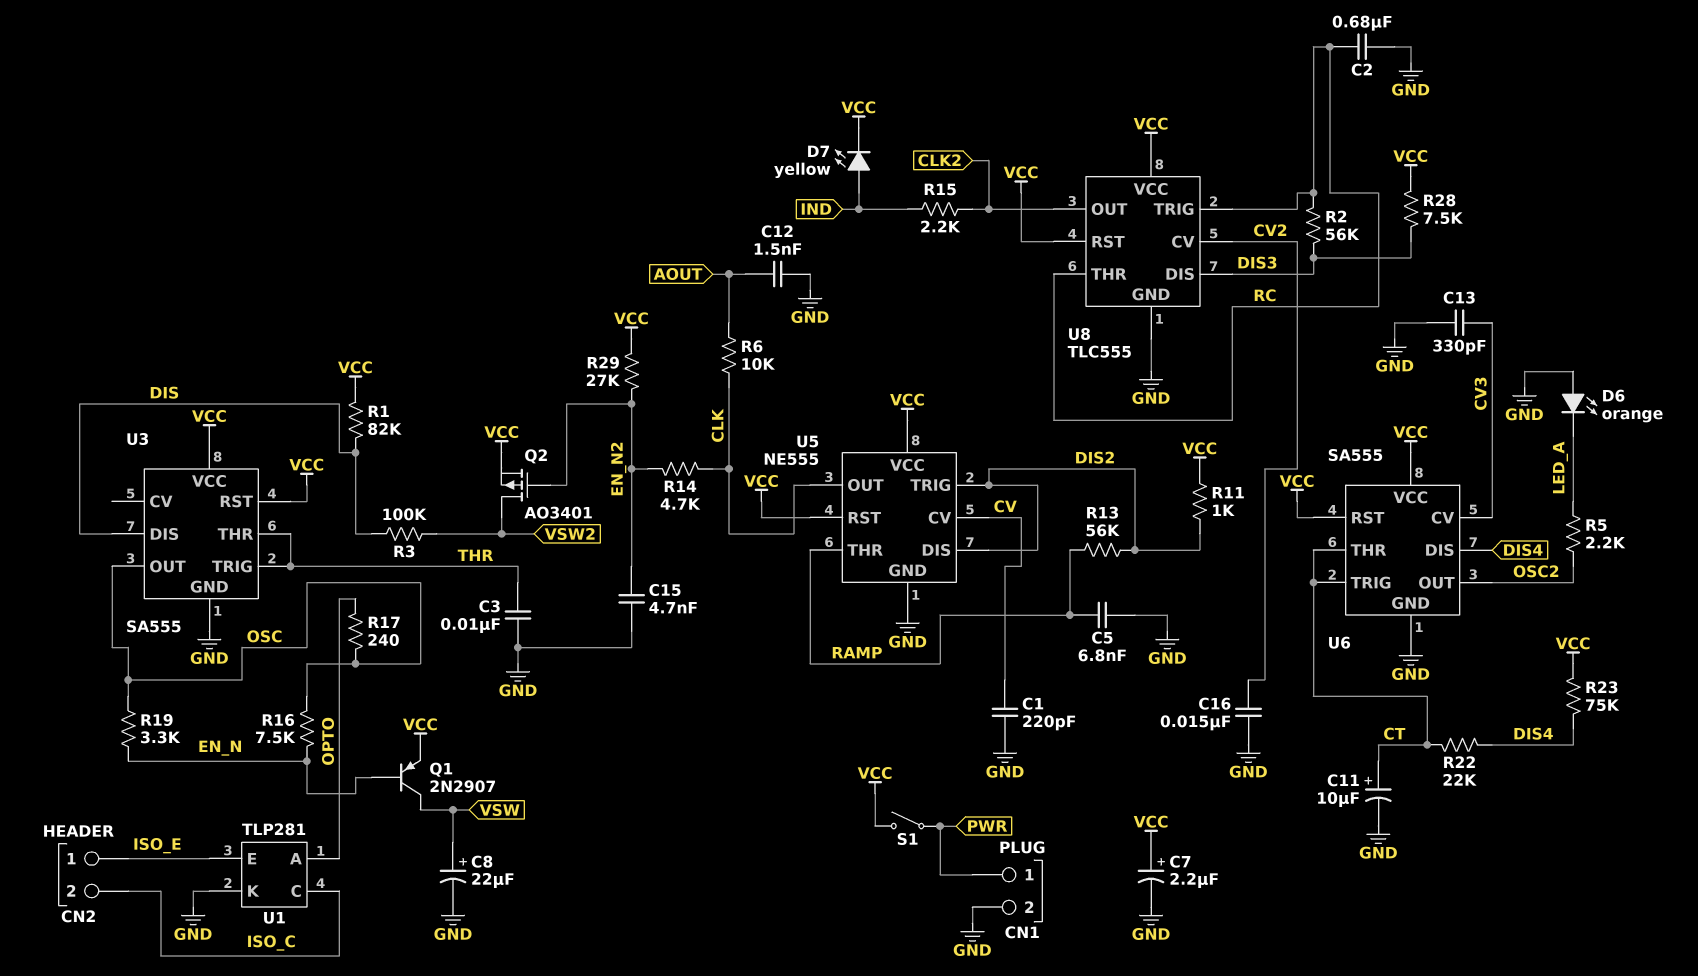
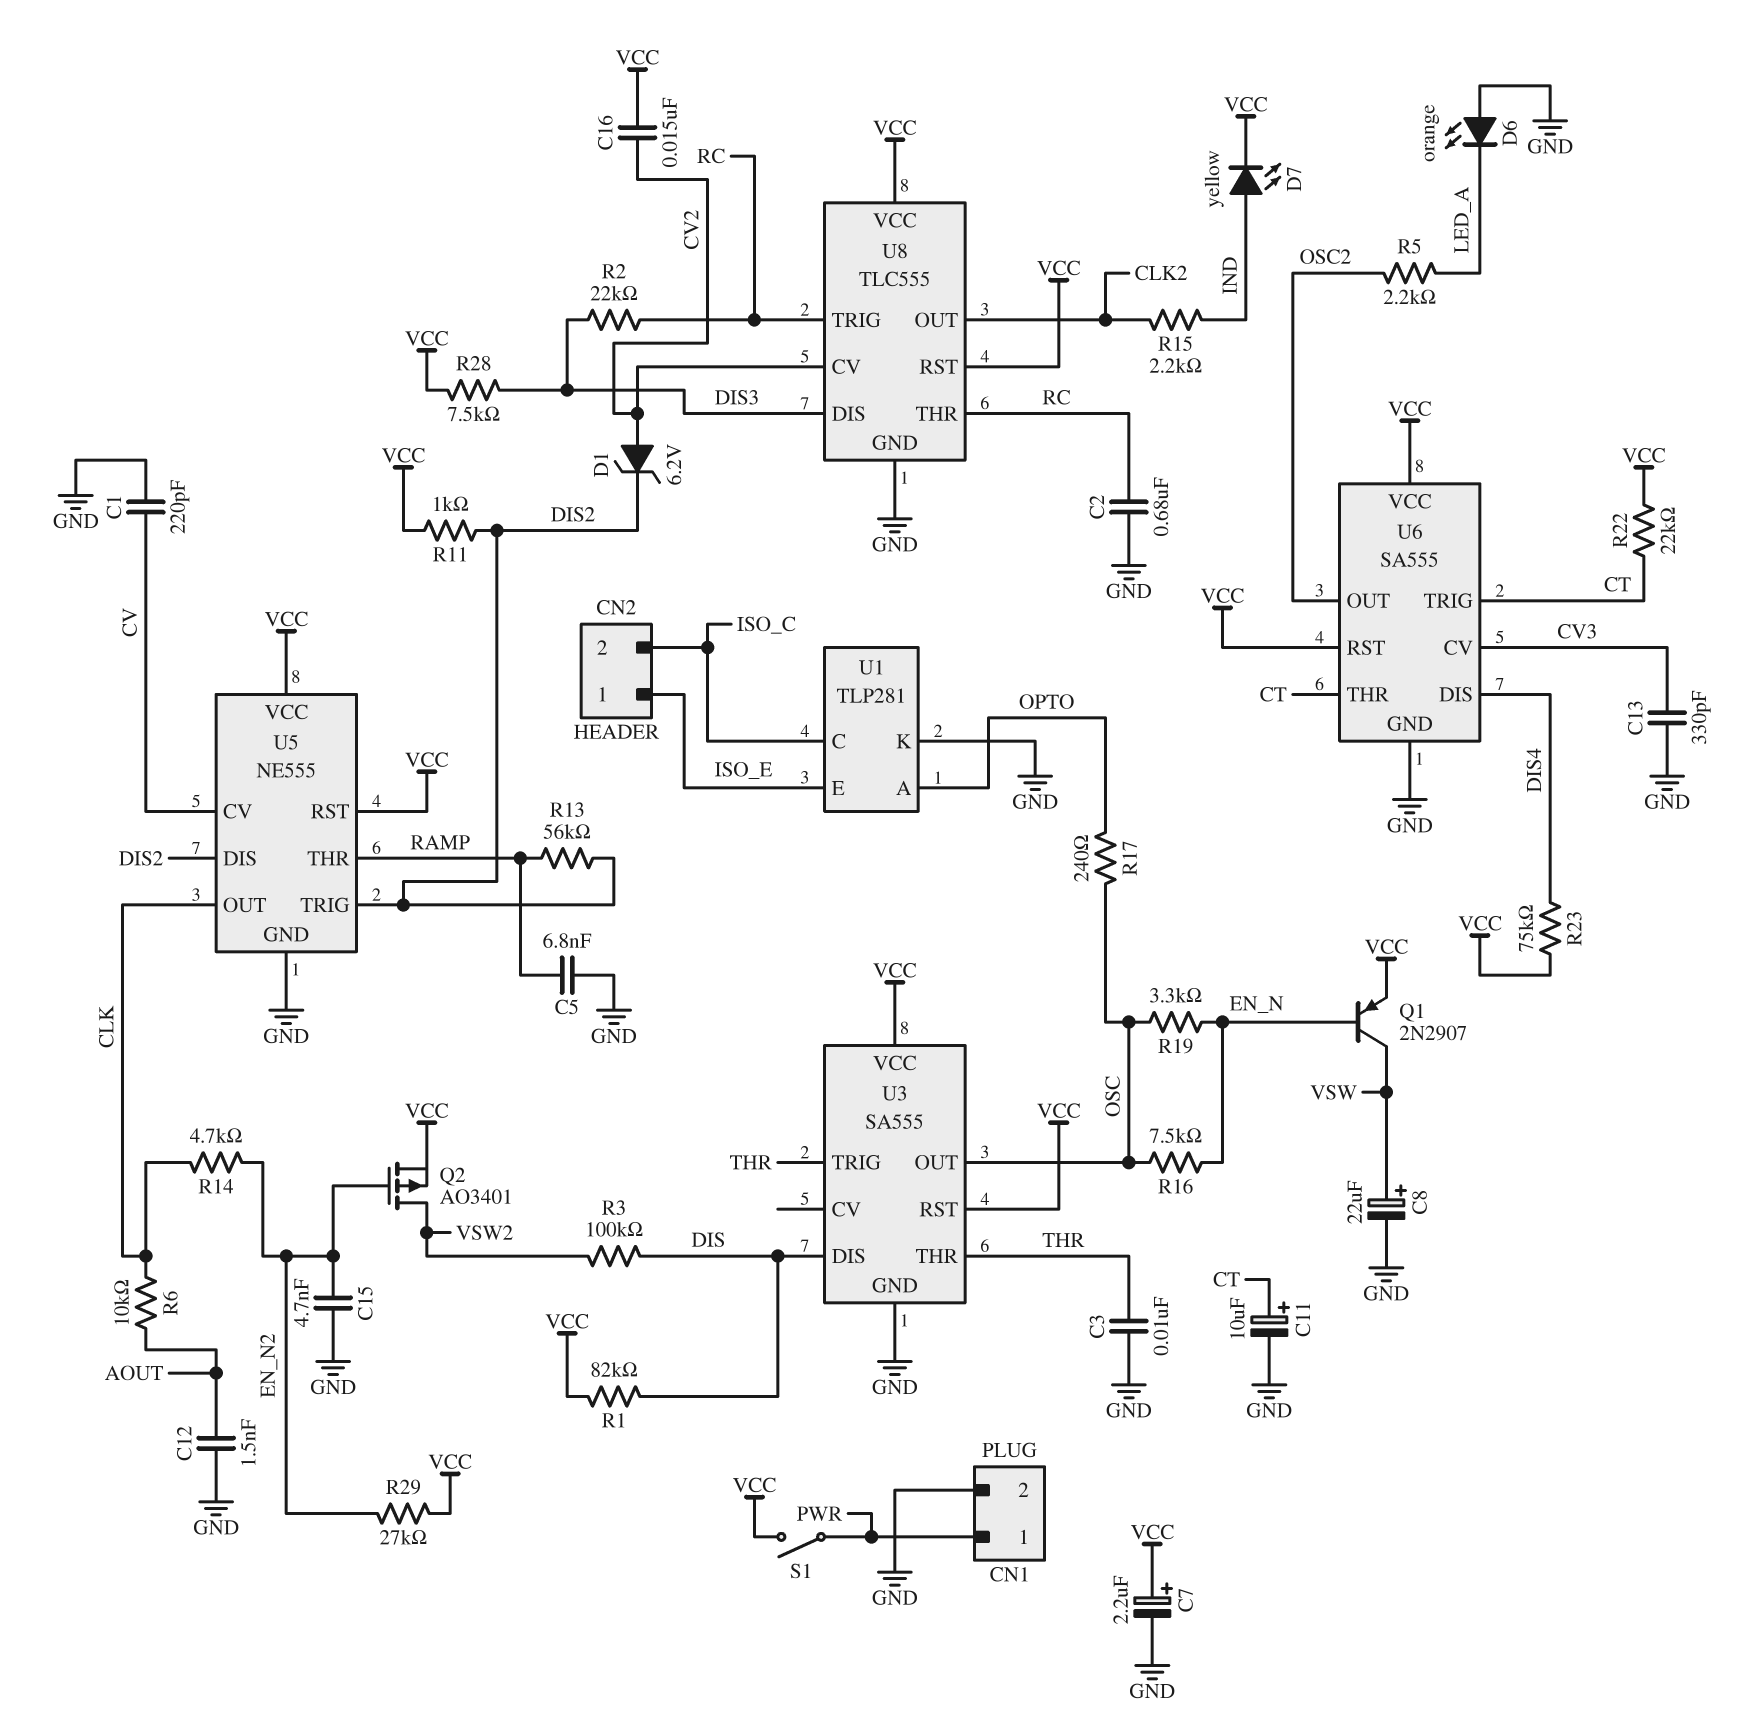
C16: 15nF (CV2, GND) -> 15nF (CV2, VCC)
D1: none -> zener 6.2V (A CV2, K DIS2)
R2: 56k (DIS3, RC) -> 22k (DIS3, RC)
R22: 22k (CT, DIS4) -> 22k (CT, VCC)

